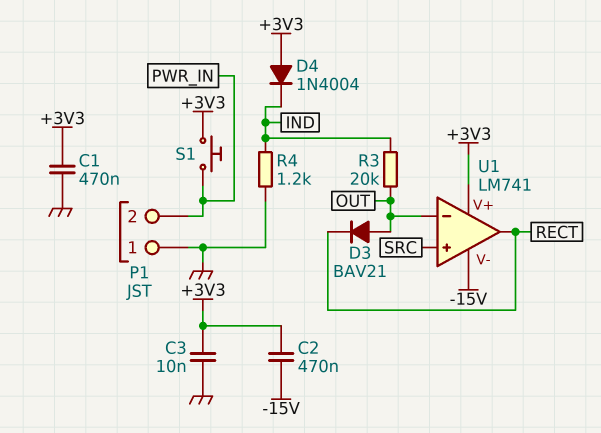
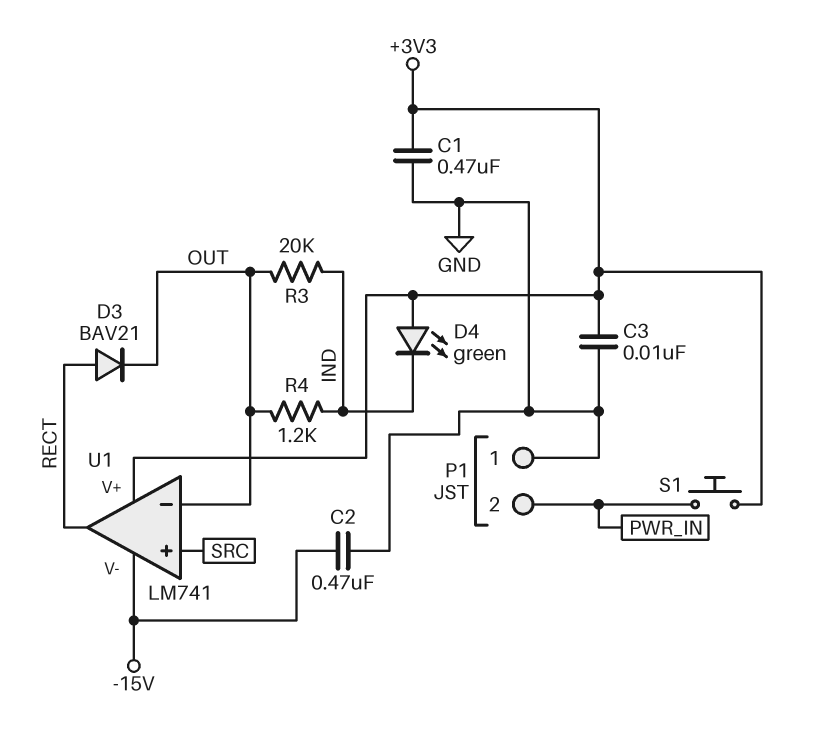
C2: 470nF (+3V3, -15V) -> 470nF (-15V, GND)
D3: diode BAV21 (A OUT, K RECT) -> diode BAV21 (A RECT, K OUT)
D4: diode 1N4004 (A +3V3, K IND) -> LED green (A +3V3, K IND)
R4: 1.2k (GND, IND) -> 1.2k (IND, OUT)

